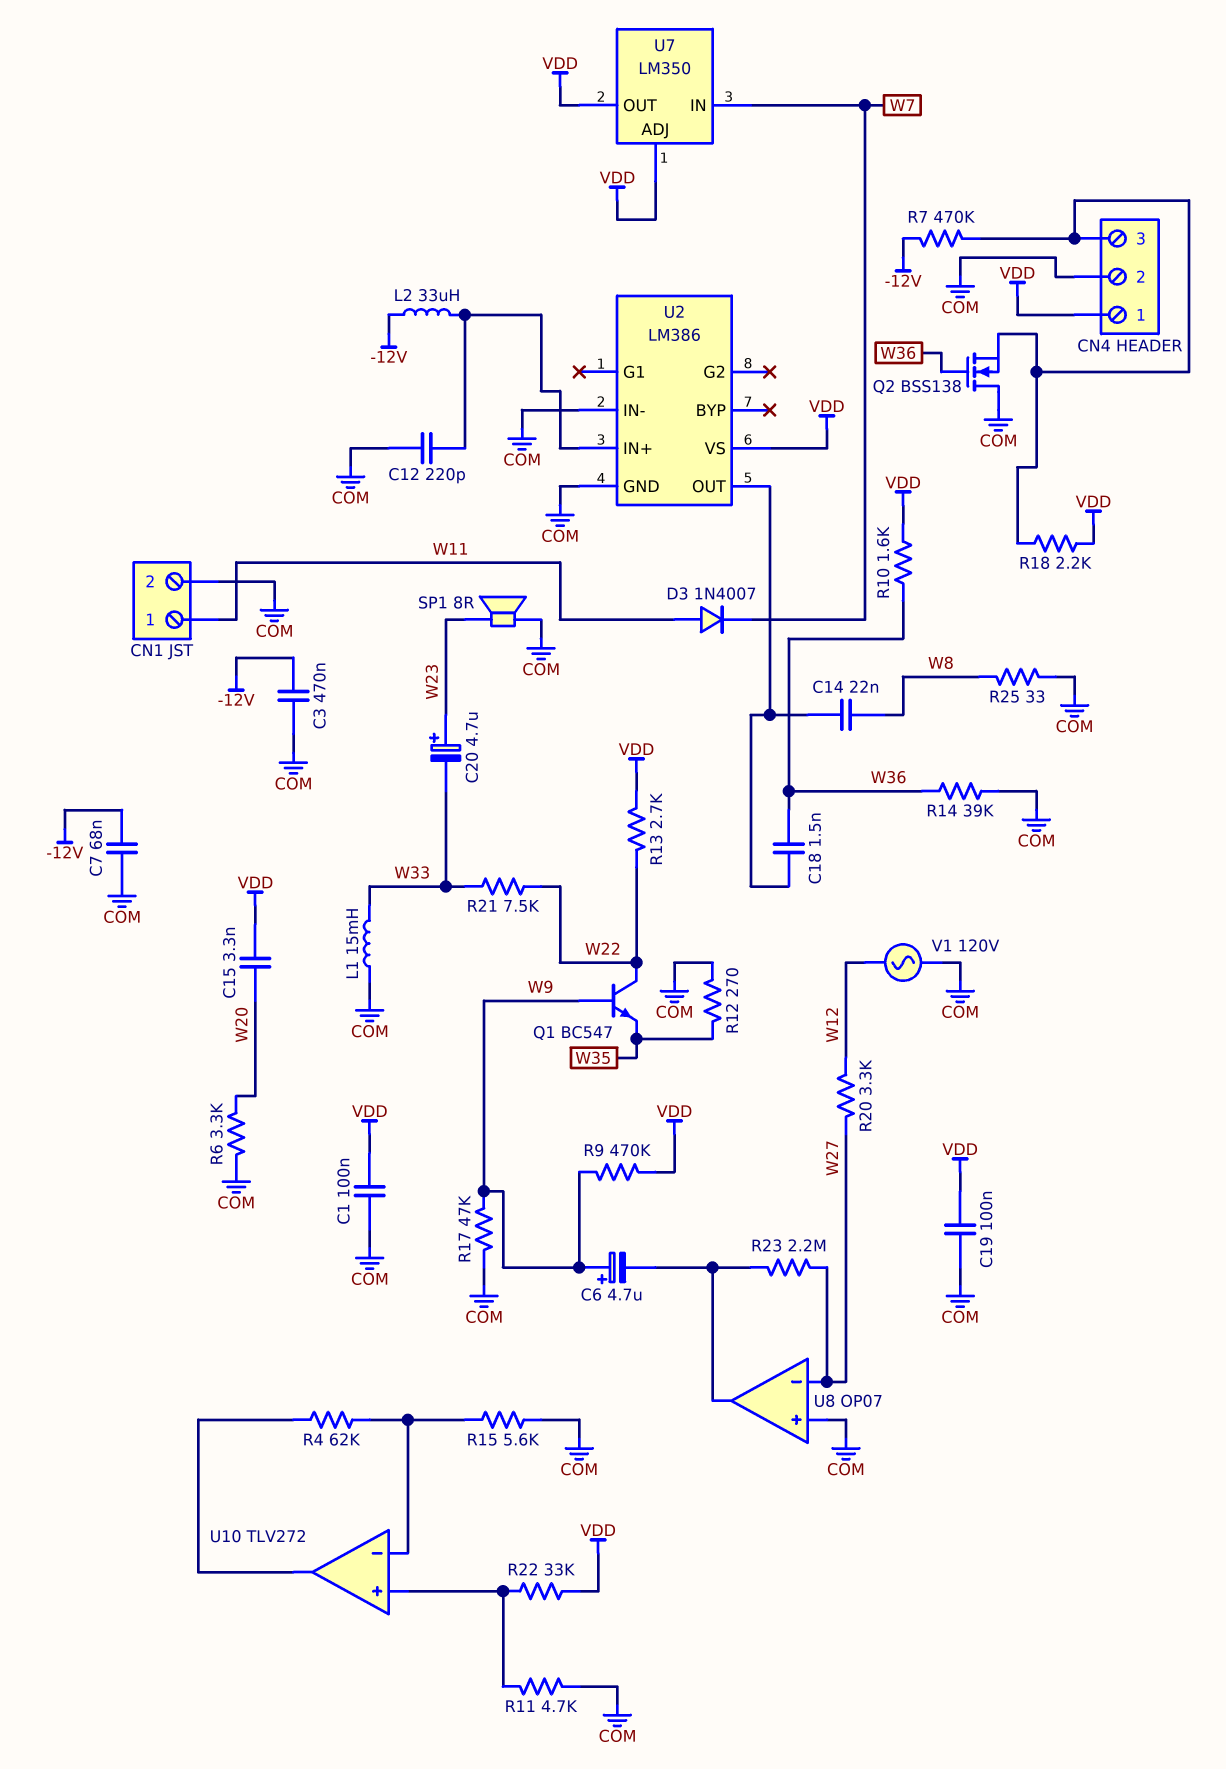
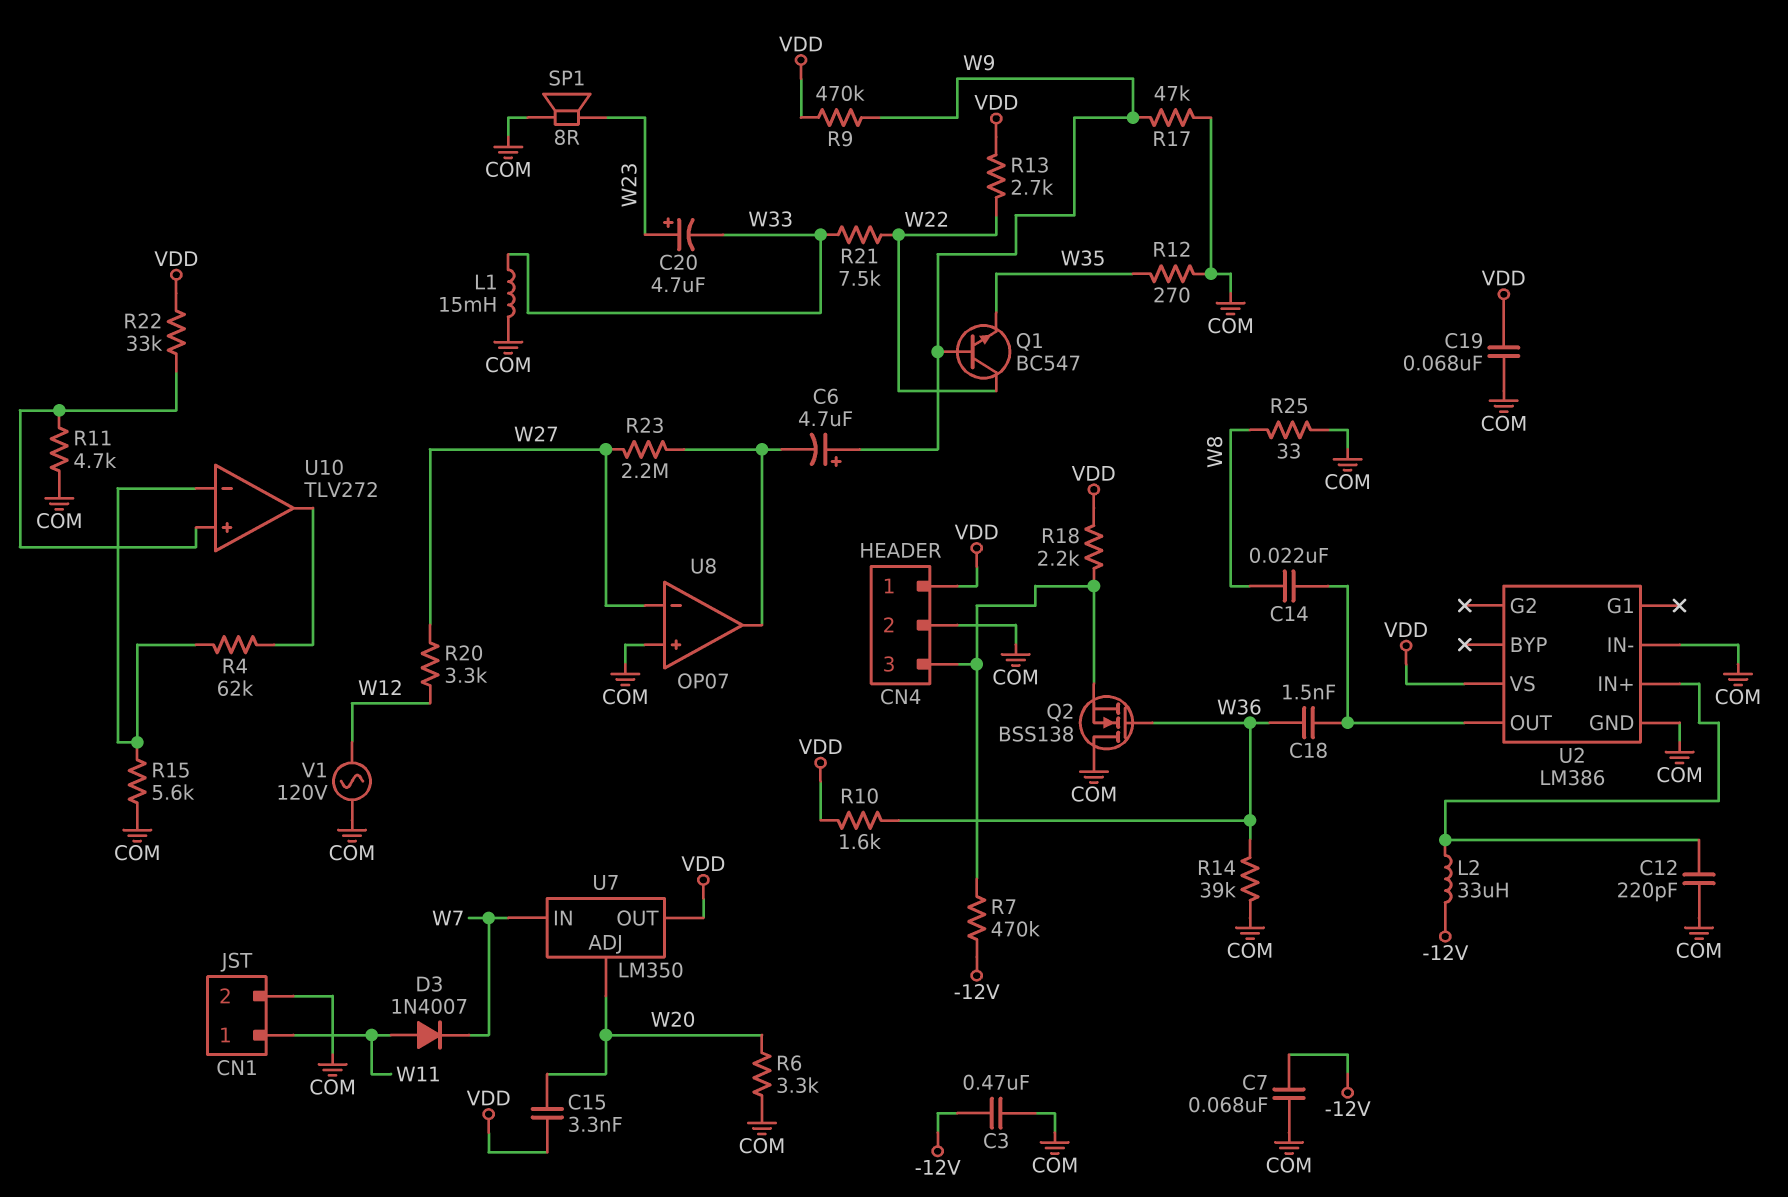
C1: 100nF (COM, VDD) -> none
C19: 100nF (COM, VDD) -> 68nF (COM, VDD)
U7 pin ADJ: VDD -> W20

